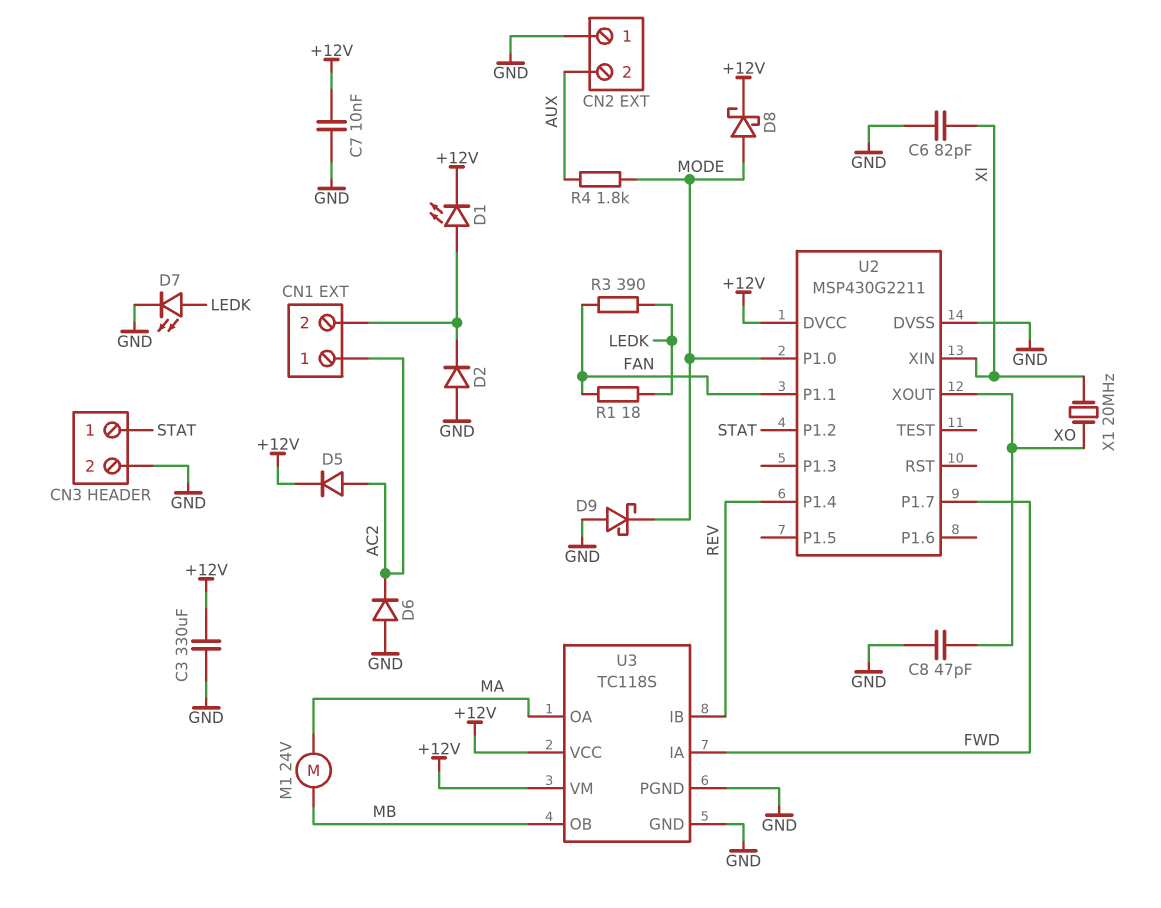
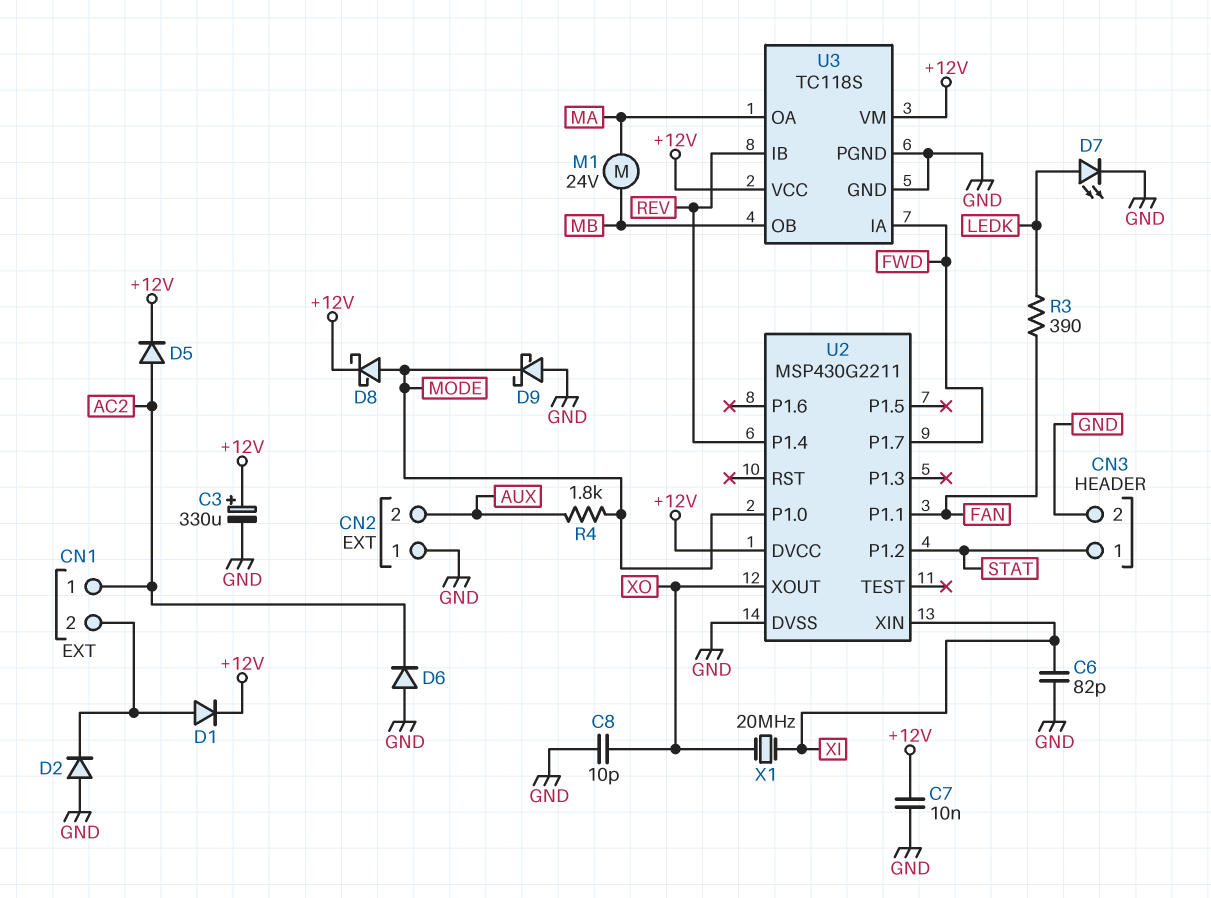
C3: 330uF (+12V, GND) -> 330uF (plus +12V, minus GND)
C8: 47pF (GND, XO) -> 10pF (GND, XO)
D1: LED (A CN1/2, K +12V) -> diode (A CN1/2, K +12V)
R1: 18 (FAN, LEDK) -> none

